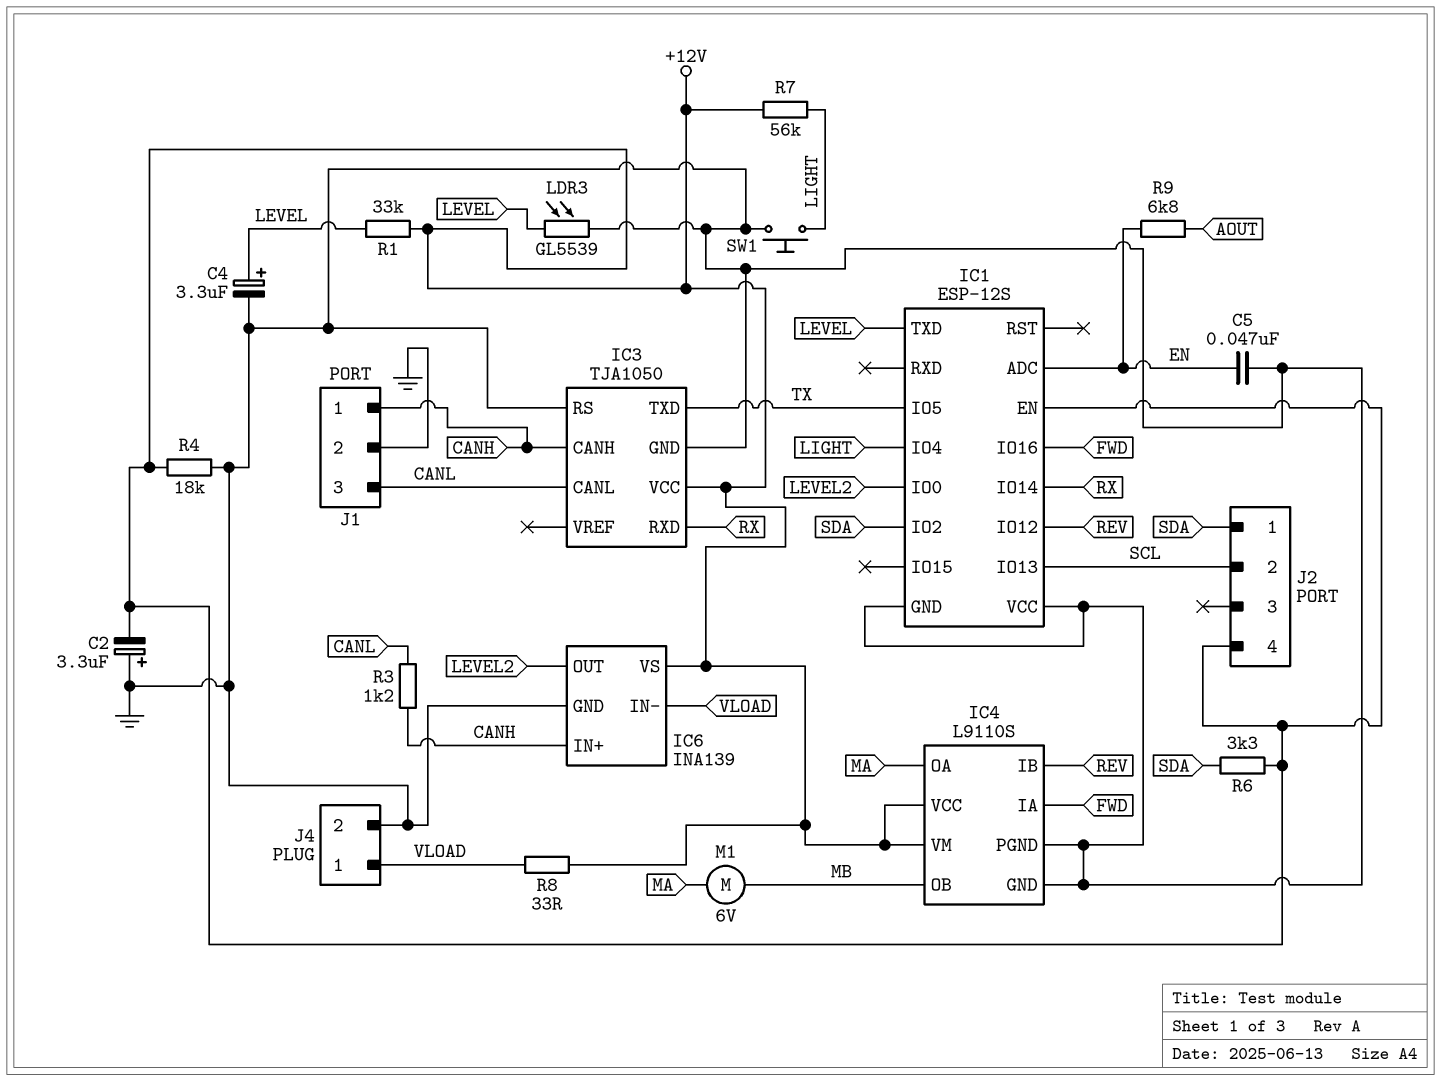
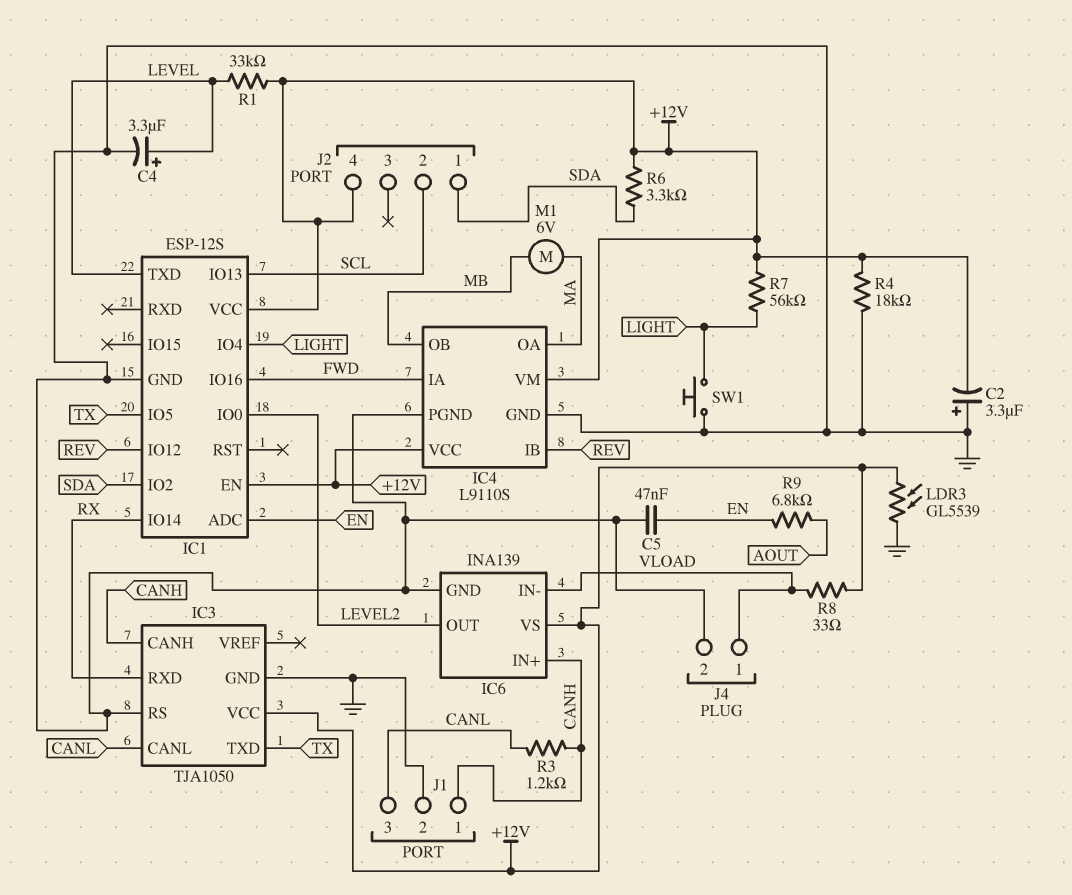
IC1 pin VCC: GND -> +12V
LDR3: GL5539 (GND, LEVEL) -> GL5539 (+12V, GND)

